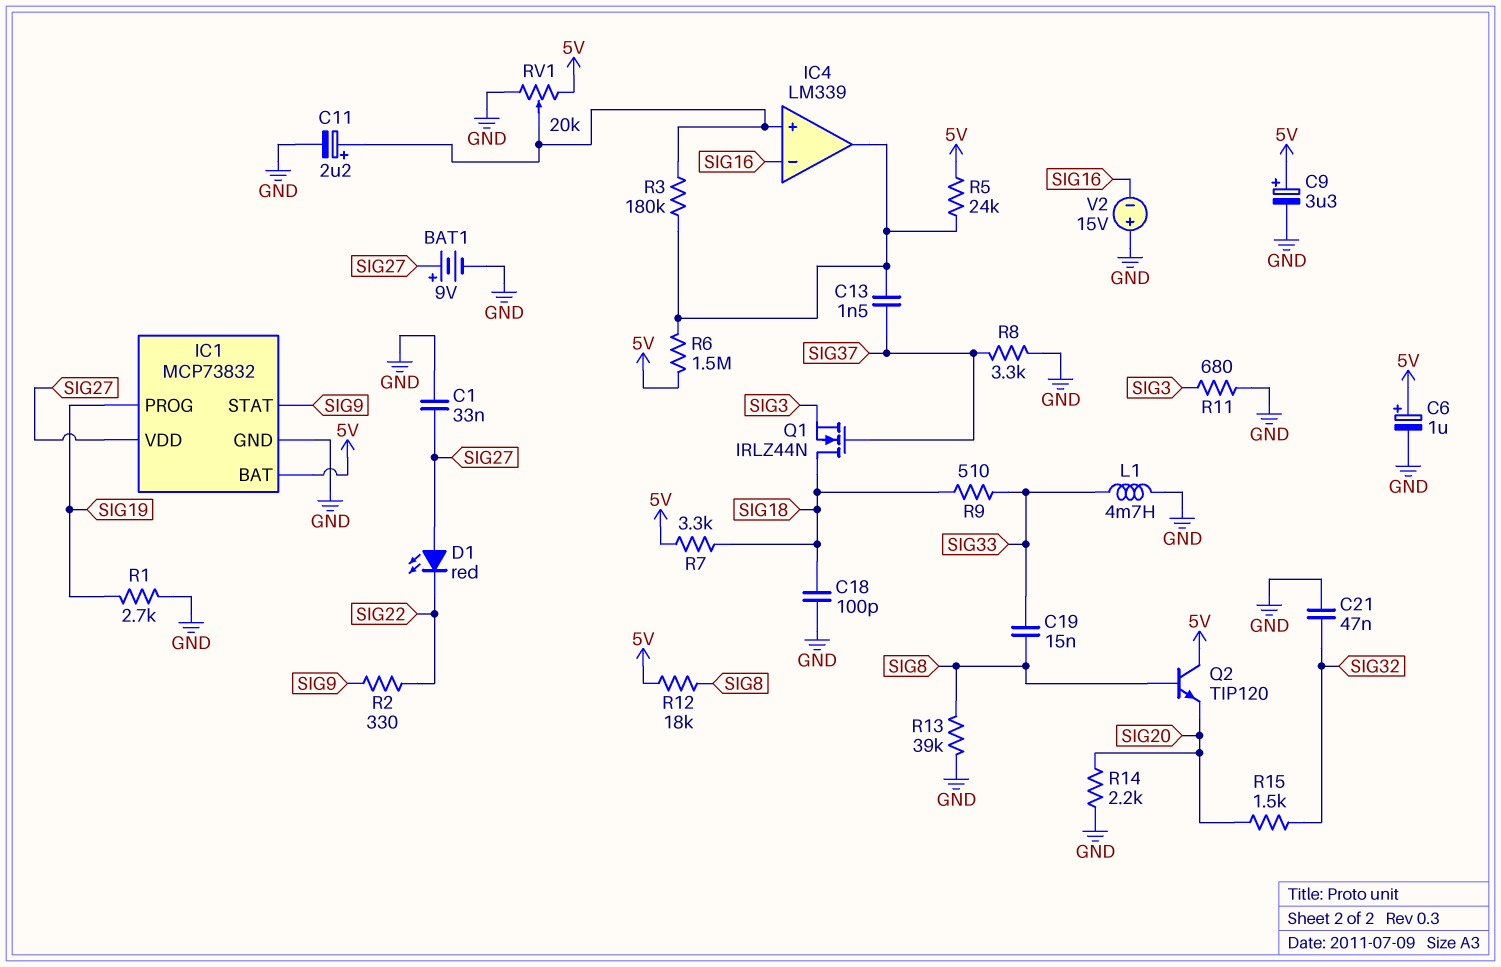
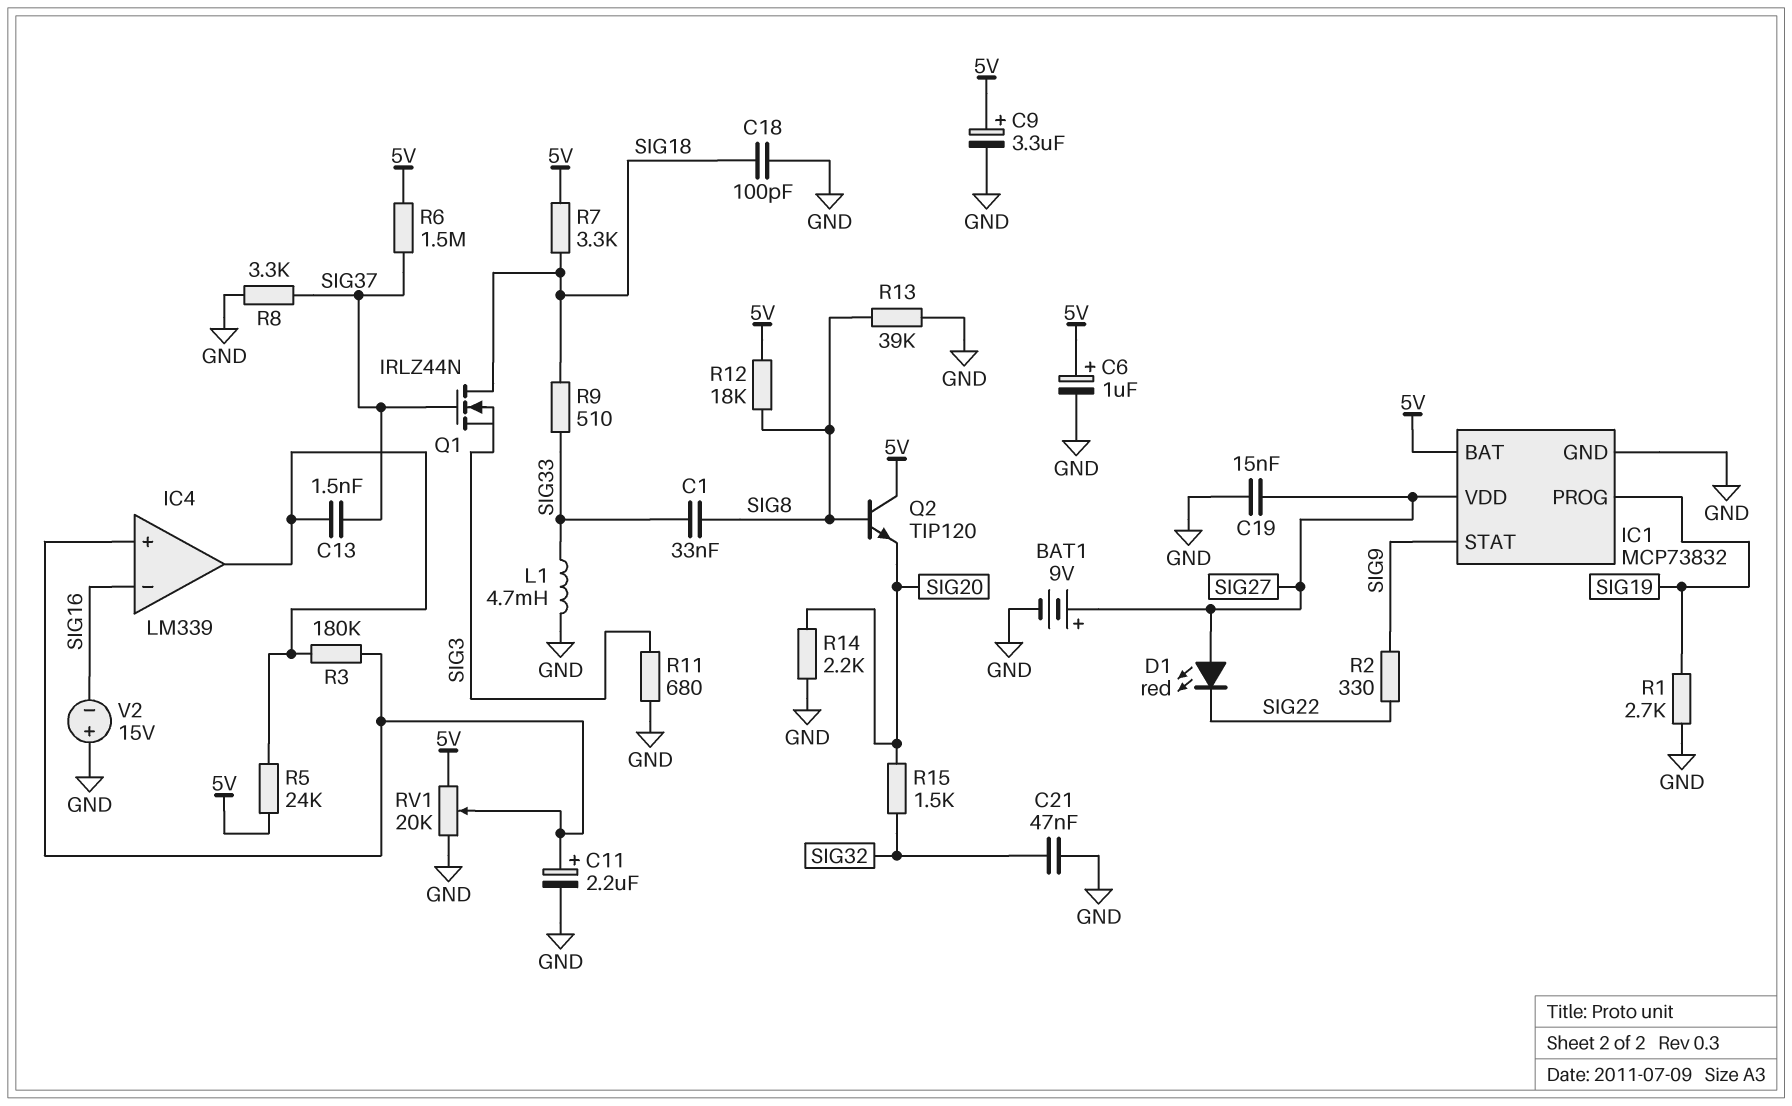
C1: 33nF (GND, SIG27) -> 33nF (SIG8, SIG33)
C19: 15nF (SIG8, SIG33) -> 15nF (GND, SIG27)
R6: 1.5M (5V, IC4/out) -> 1.5M (5V, SIG37)

